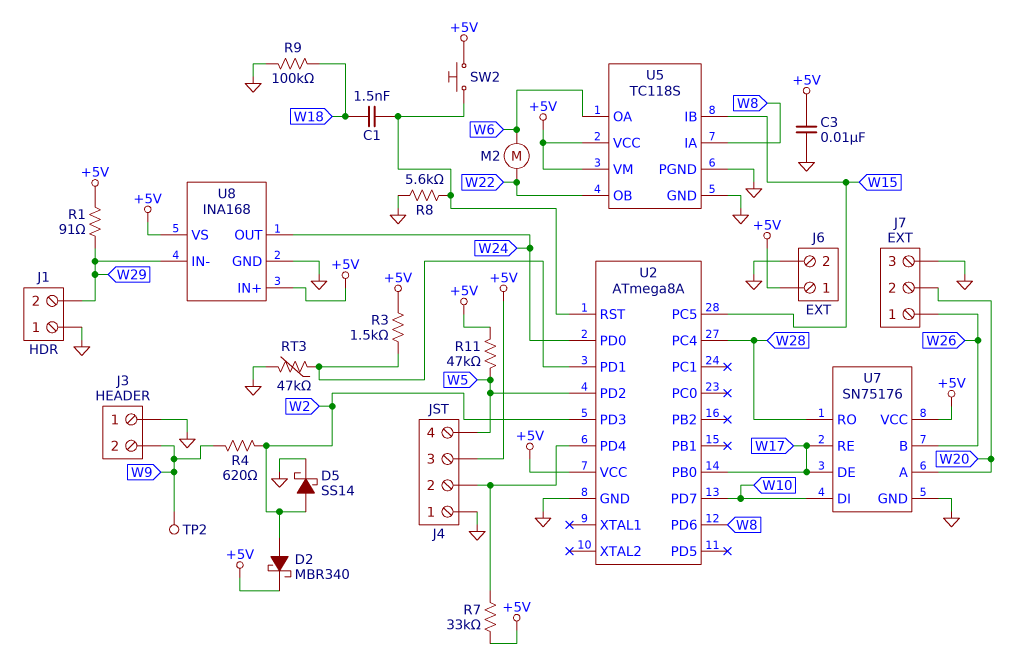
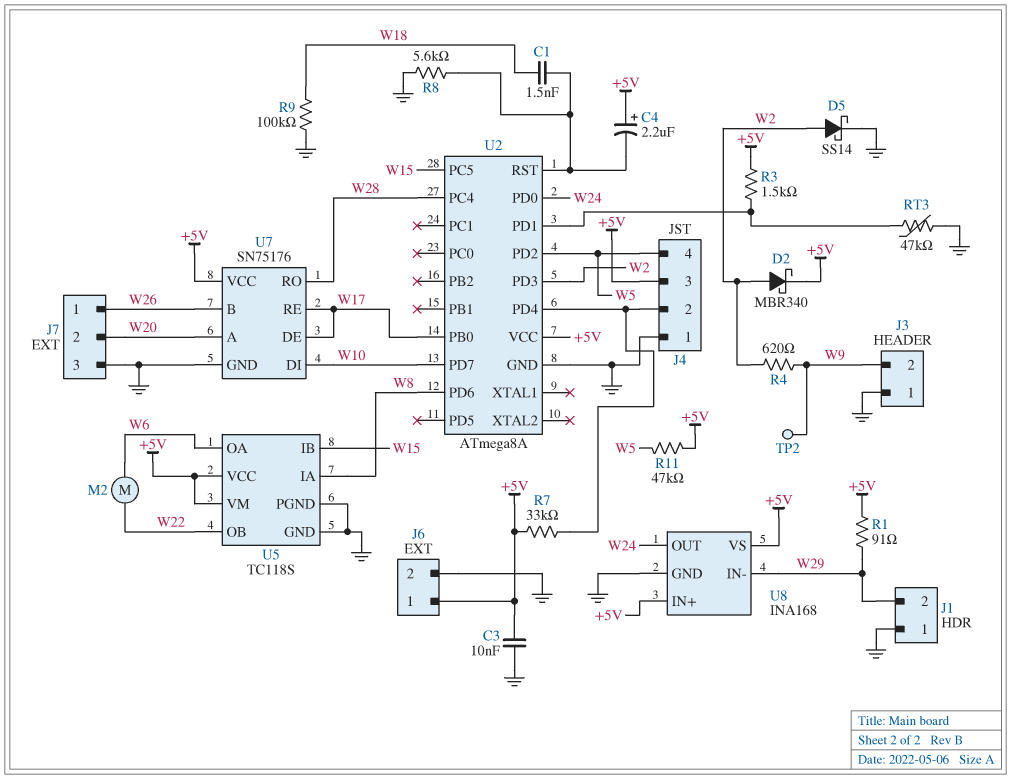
C4: none -> 2.2uF (plus +5V, minus U2/RST)
SW2: button (+5V, U2/RST) -> none

